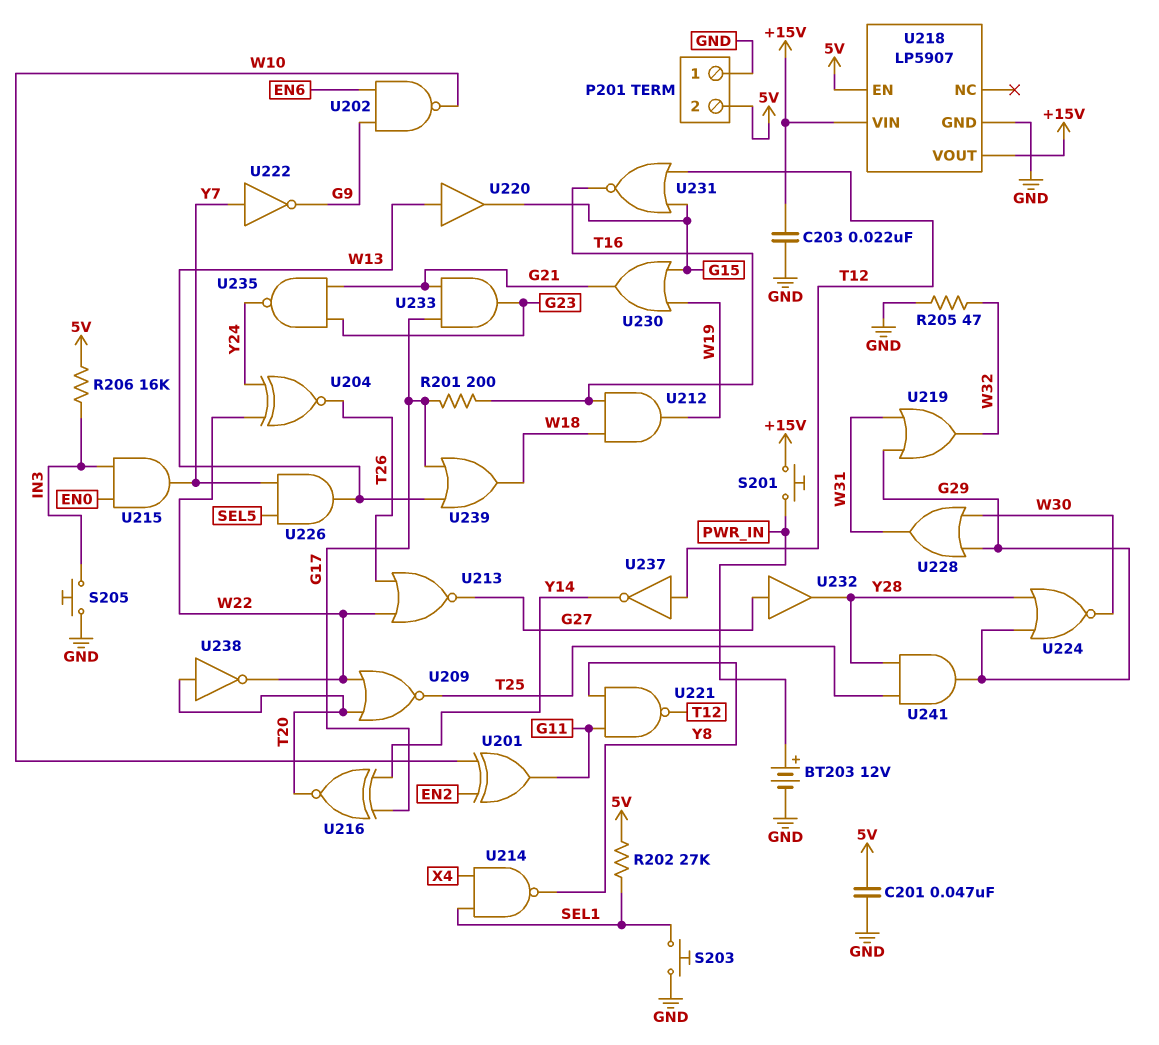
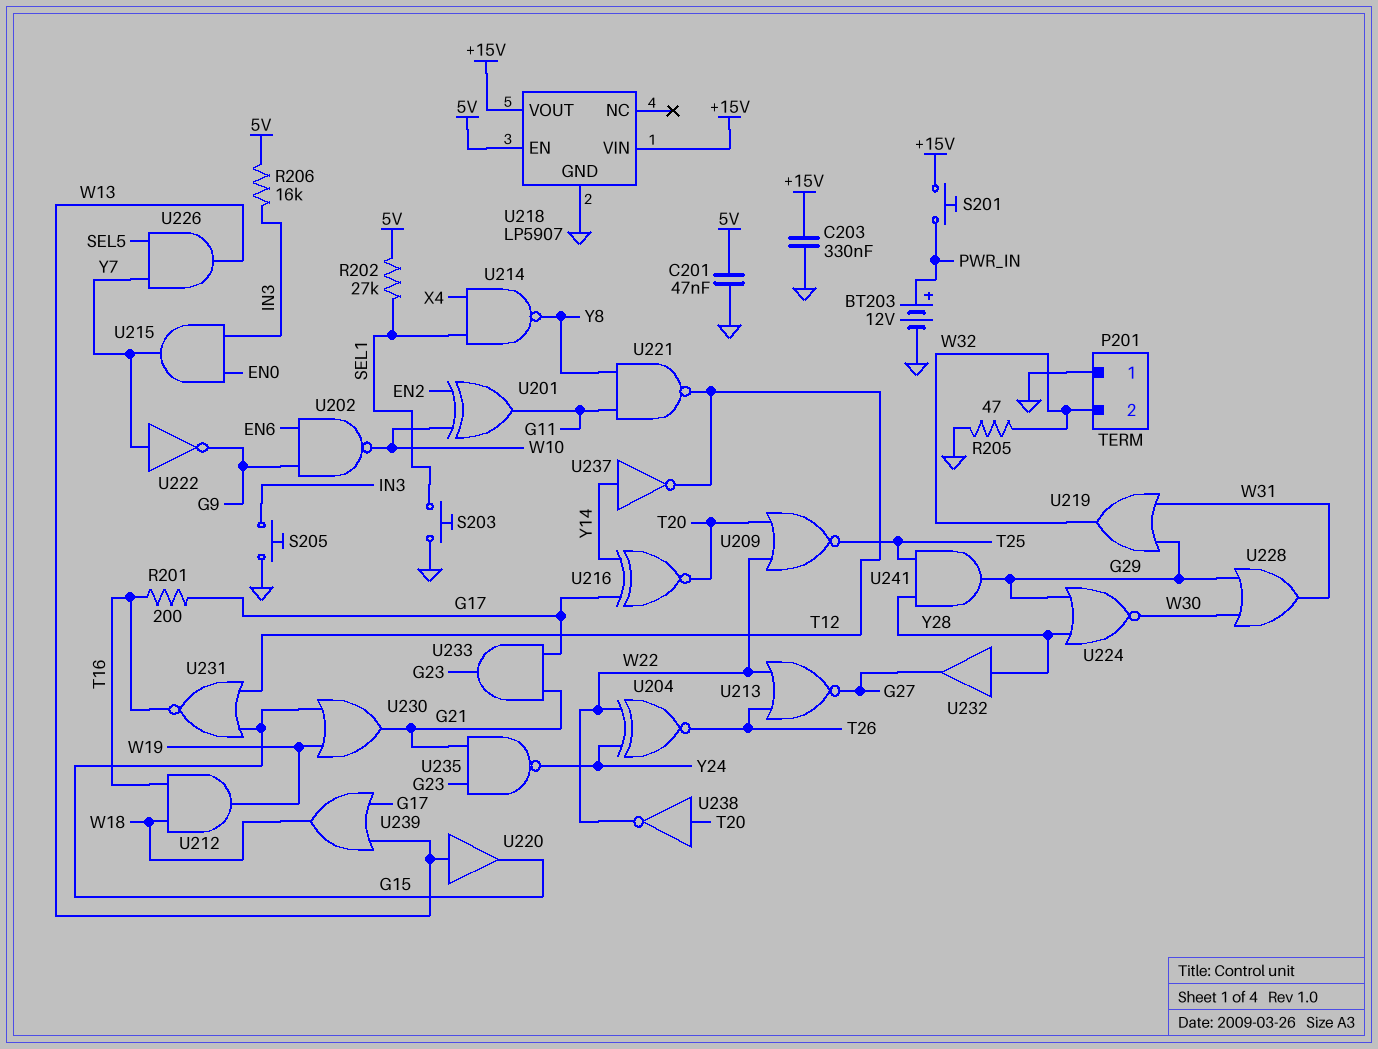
C203: 22nF (+15V, GND) -> 330nF (+15V, GND)
P201 pin 2: 5V -> W32
U232: buffer (in G27, out Y28) -> buffer (in Y28, out G27)
U237: NOT (in T12, out Y14) -> NOT (in Y14, out T12)

